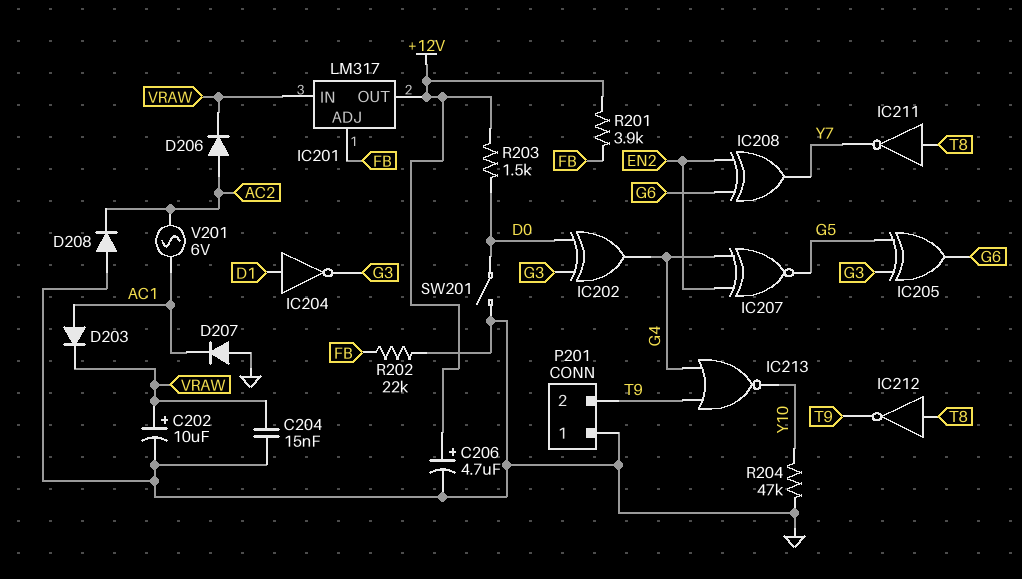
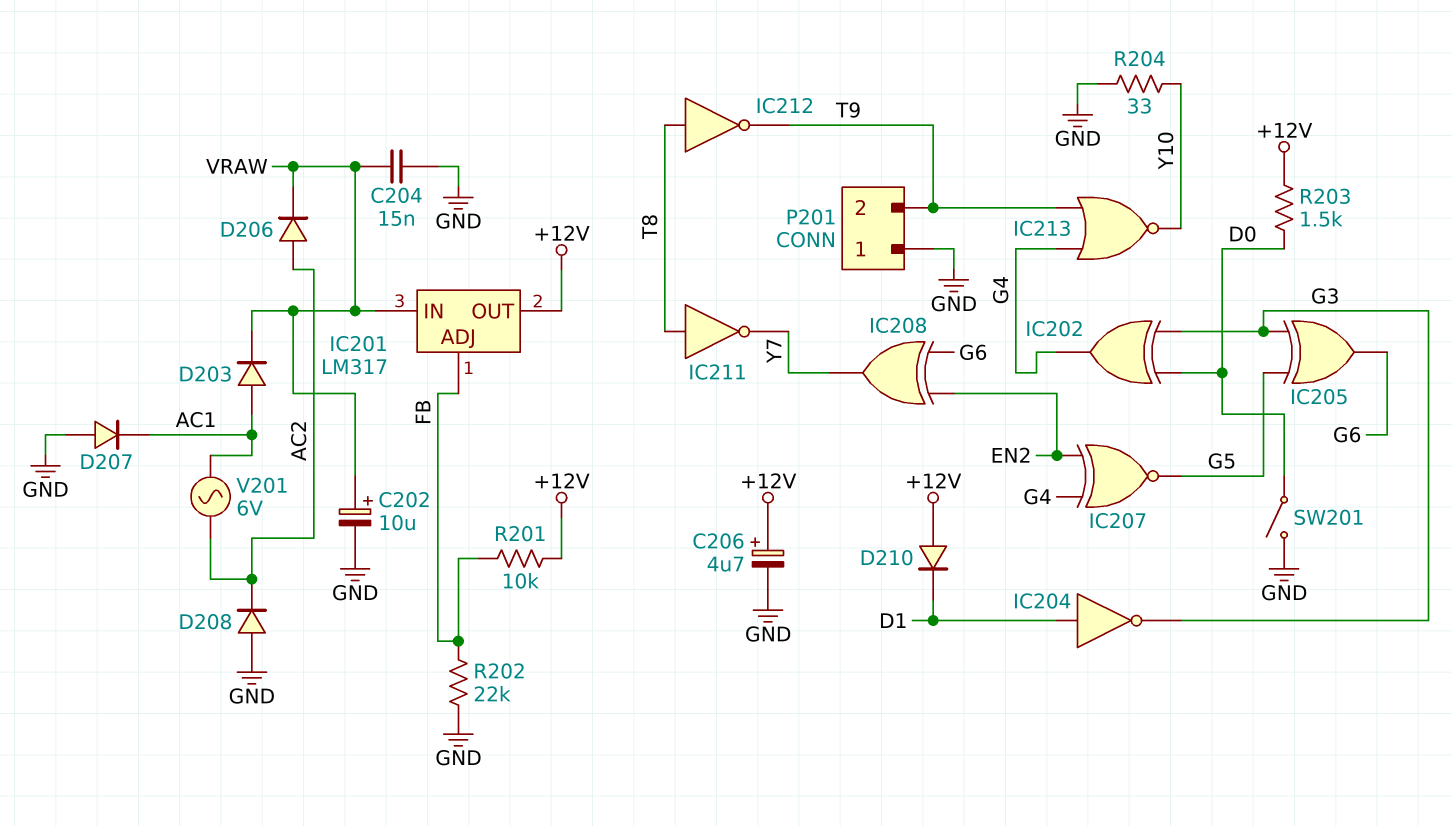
D210: none -> diode (A +12V, K D1)
R201: 3.9k (+12V, FB) -> 10k (+12V, FB)
R204: 47k (GND, Y10) -> 33 (GND, Y10)

